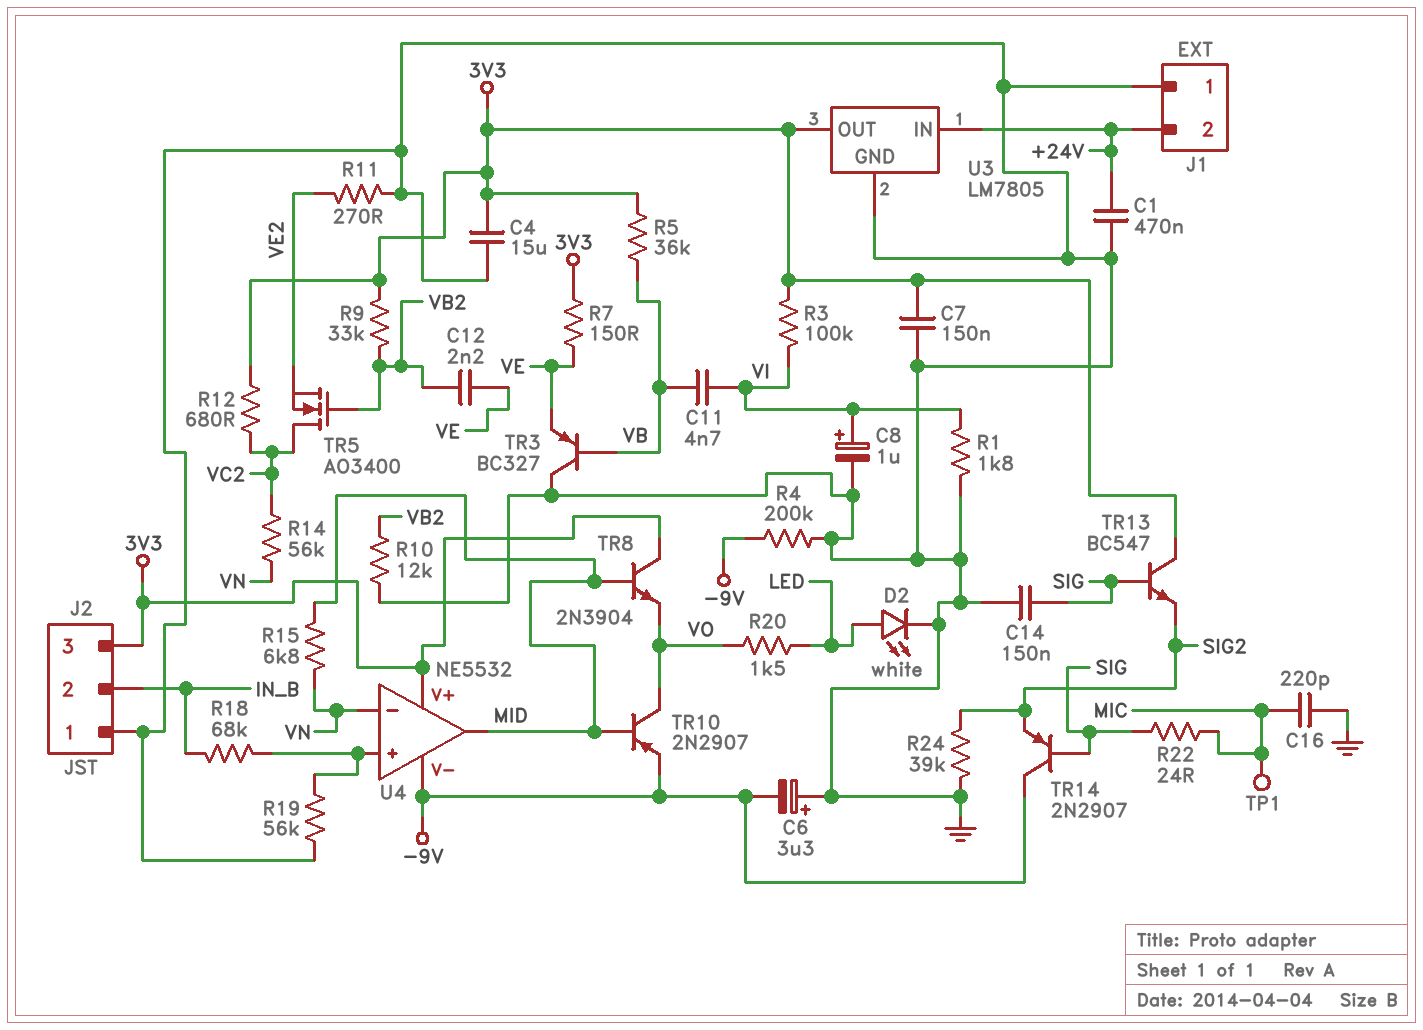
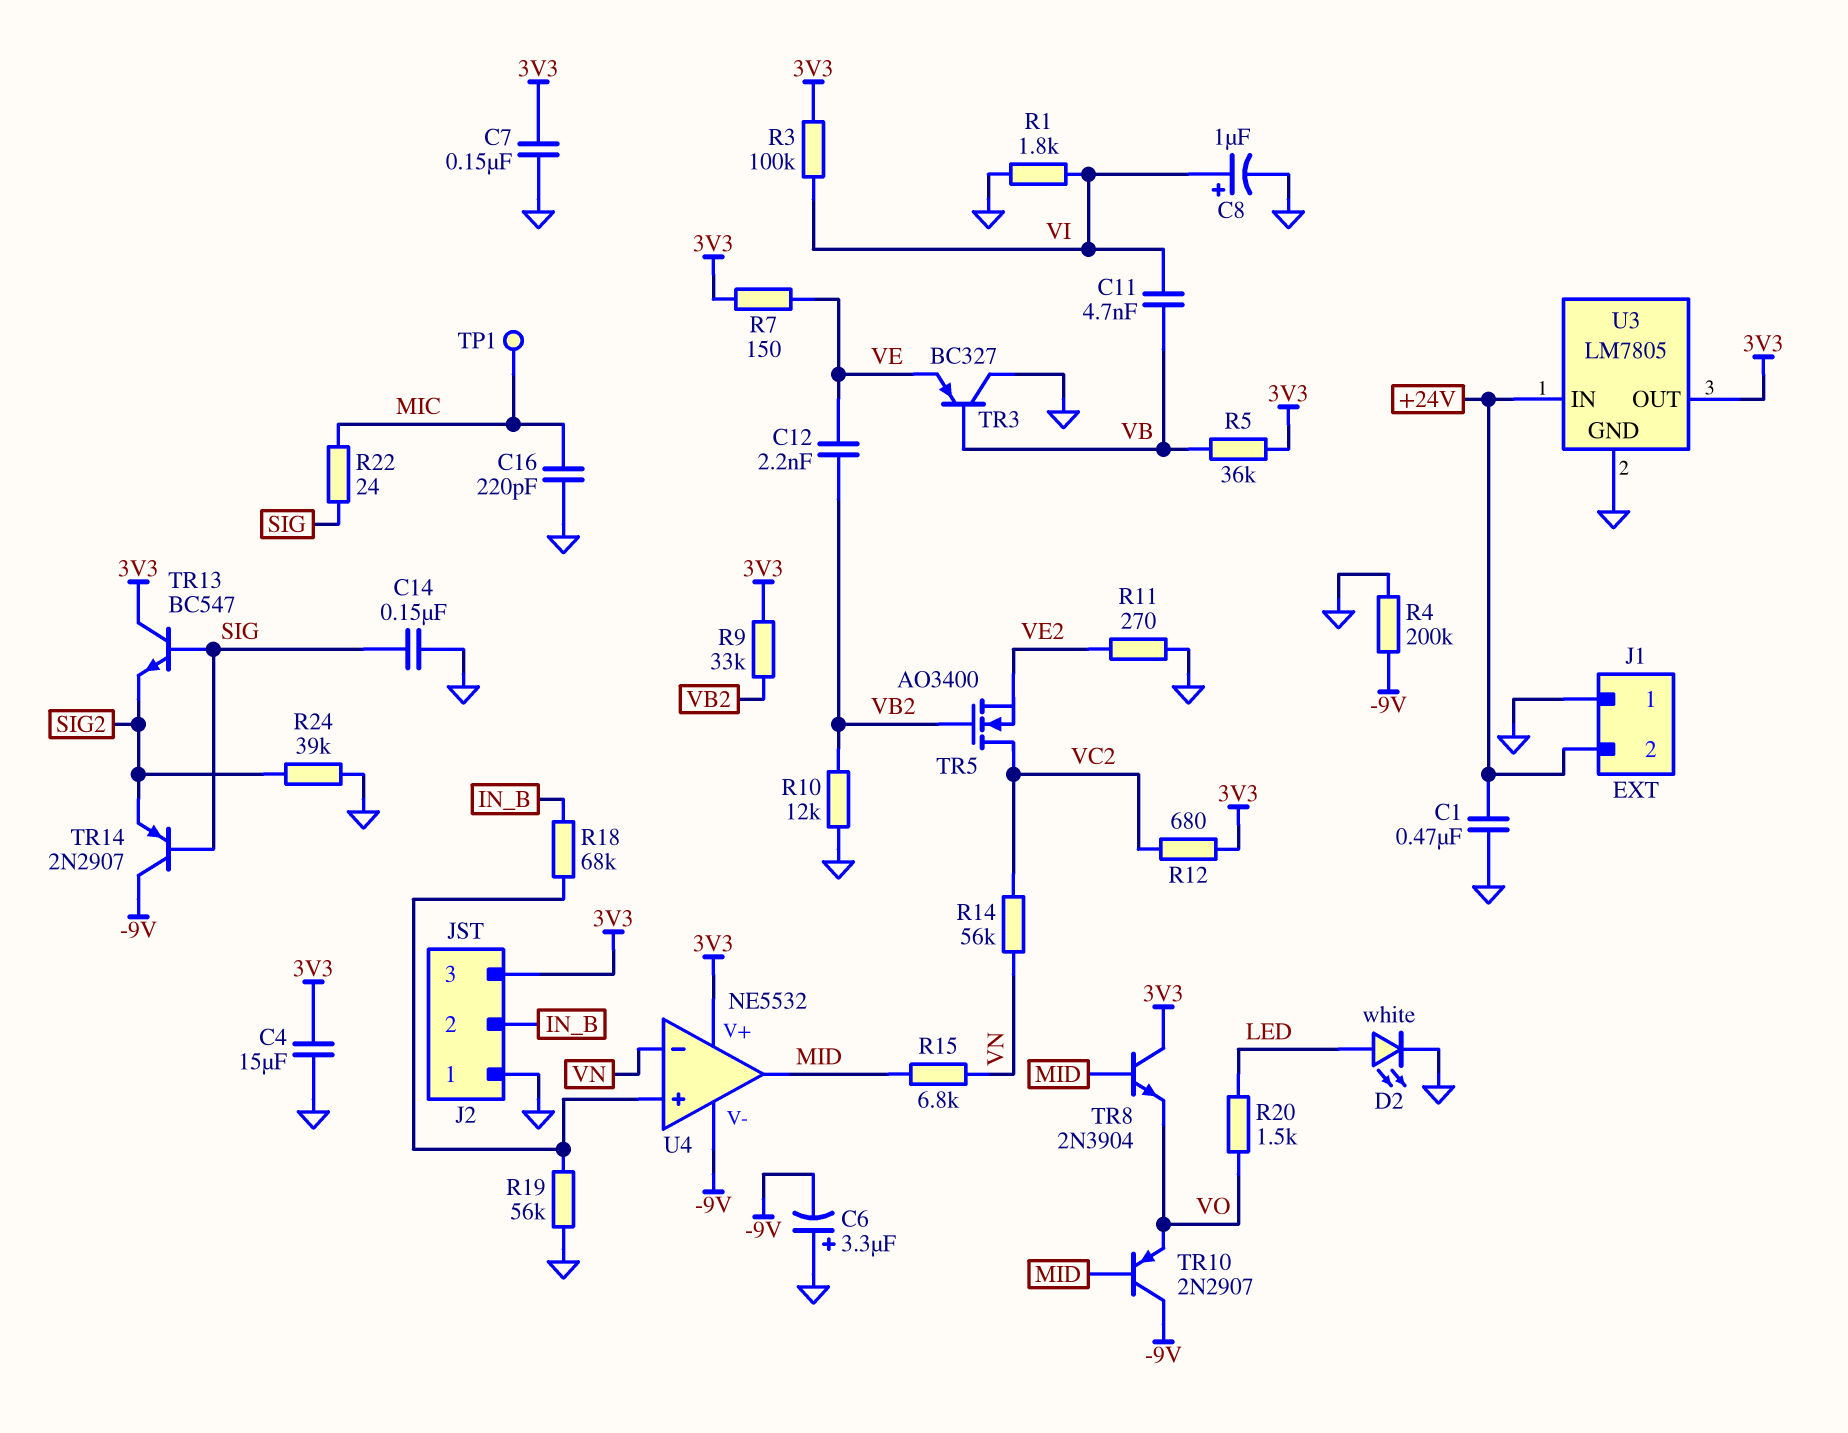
TR10: PNP 2N2907 (B MID, C VO, E -9V) -> PNP 2N2907 (B MID, C -9V, E VO)

